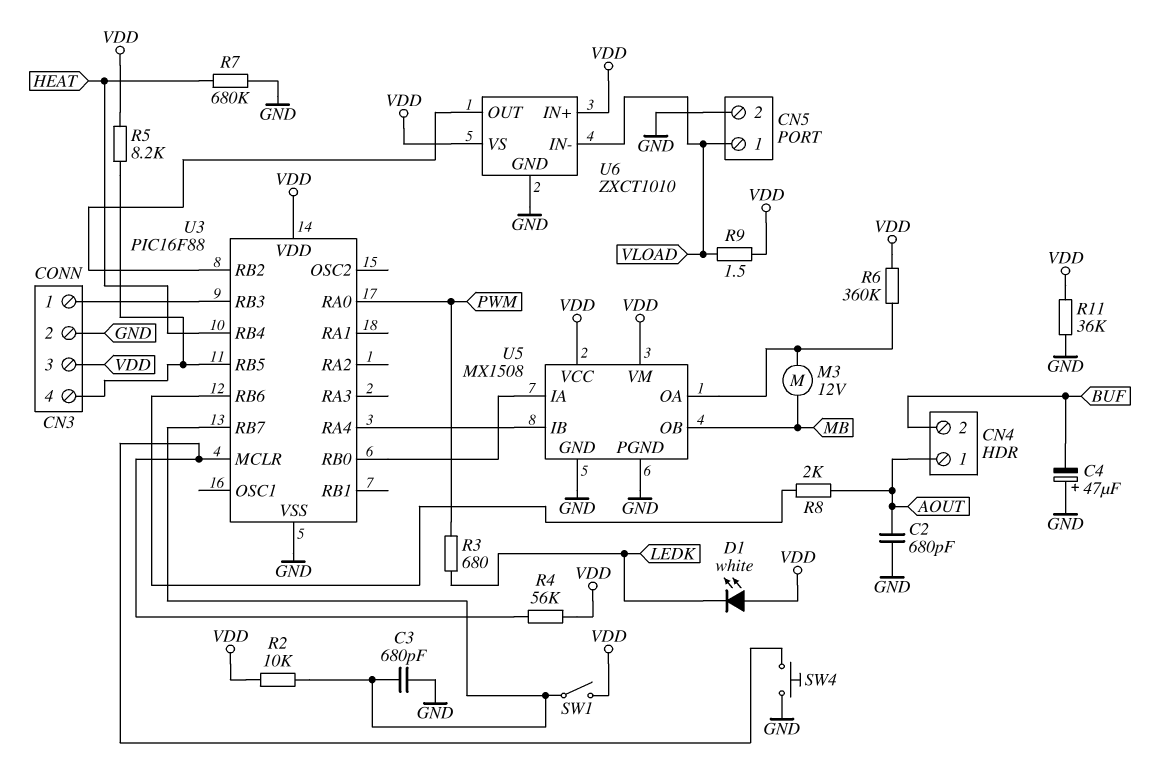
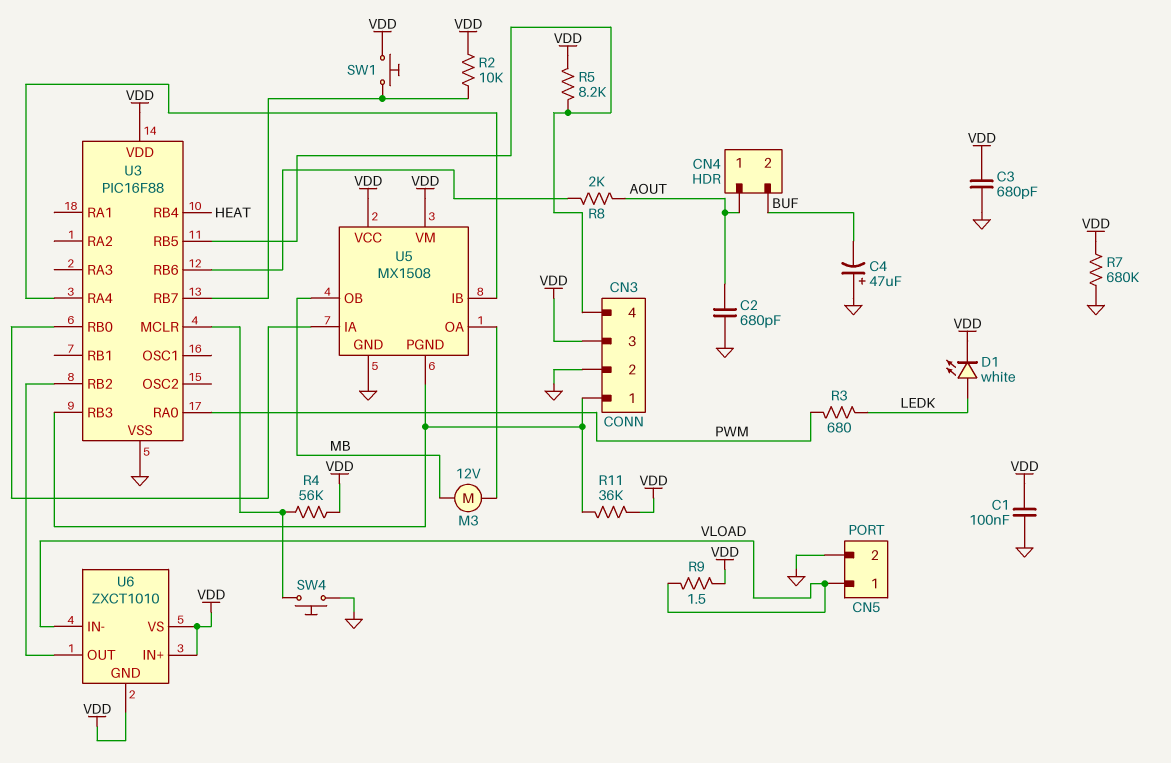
C1: none -> 100nF (GND, VDD)
C3: 680pF (GND, U3/RB7) -> 680pF (GND, VDD)
D1: LED white (A VDD, K LEDK) -> LED white (A LEDK, K VDD)
R6: 360k (U5/OA, VDD) -> none
R7: 680k (GND, HEAT) -> 680k (GND, VDD)
R11: 36k (GND, VDD) -> 36k (CN3/1, VDD)
SW1: switch (U3/RB7, VDD) -> button (U3/RB7, VDD)
U5 pin PGND: GND -> CN3/1
U6 pin GND: GND -> VDD

